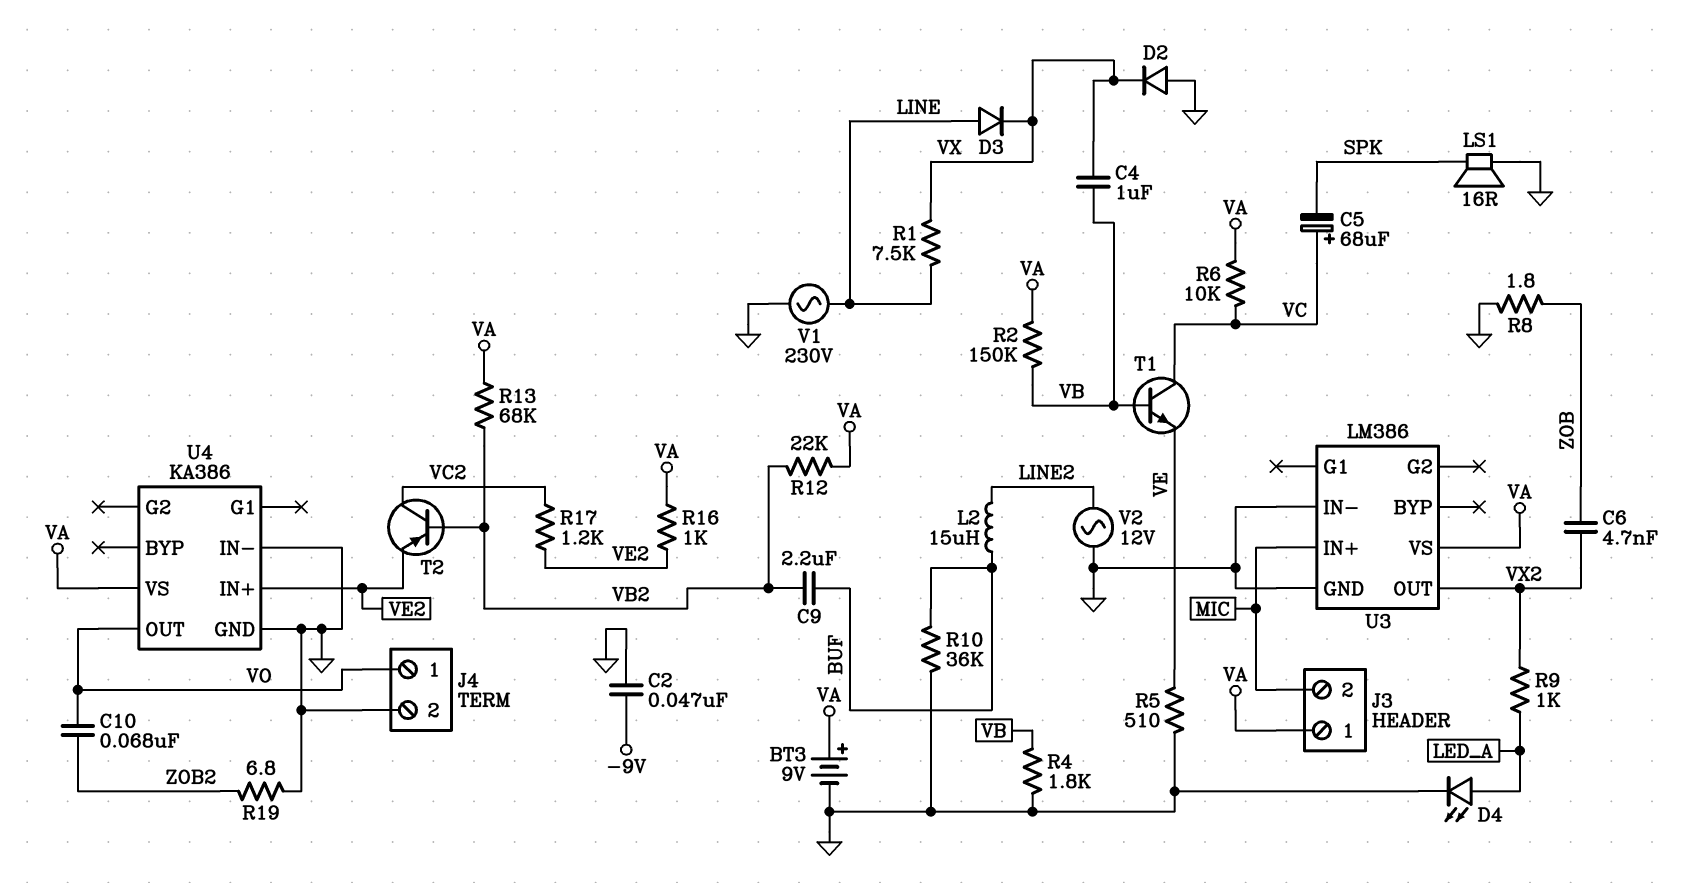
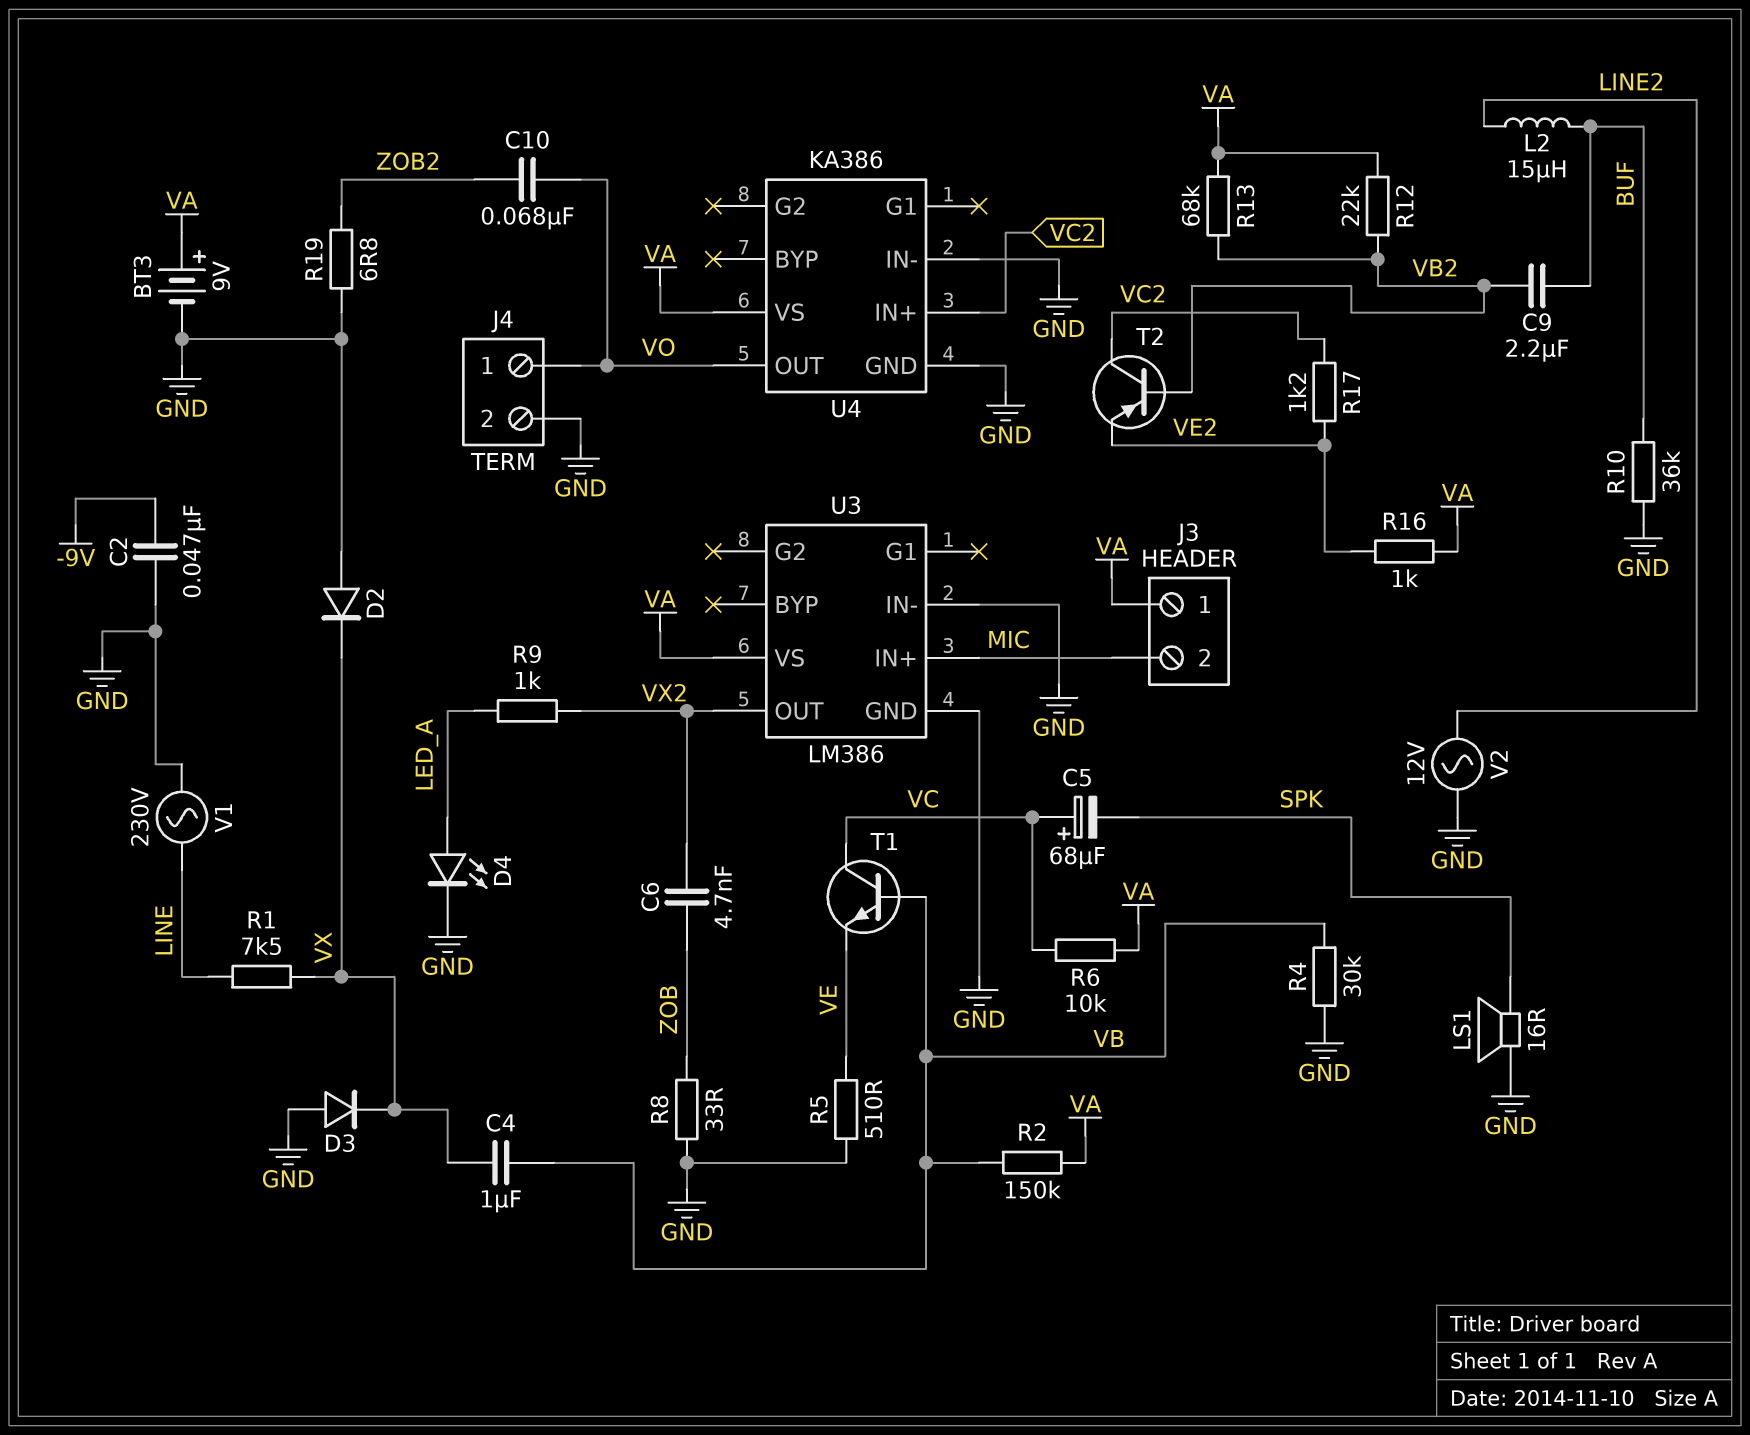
D3: diode (A LINE, K VX) -> diode (A GND, K VX)
R4: 1.8k (GND, VB) -> 30k (GND, VB)
R8: 1.8 (GND, ZOB) -> 33 (GND, ZOB)
U4 pin IN+: VE2 -> VC2

